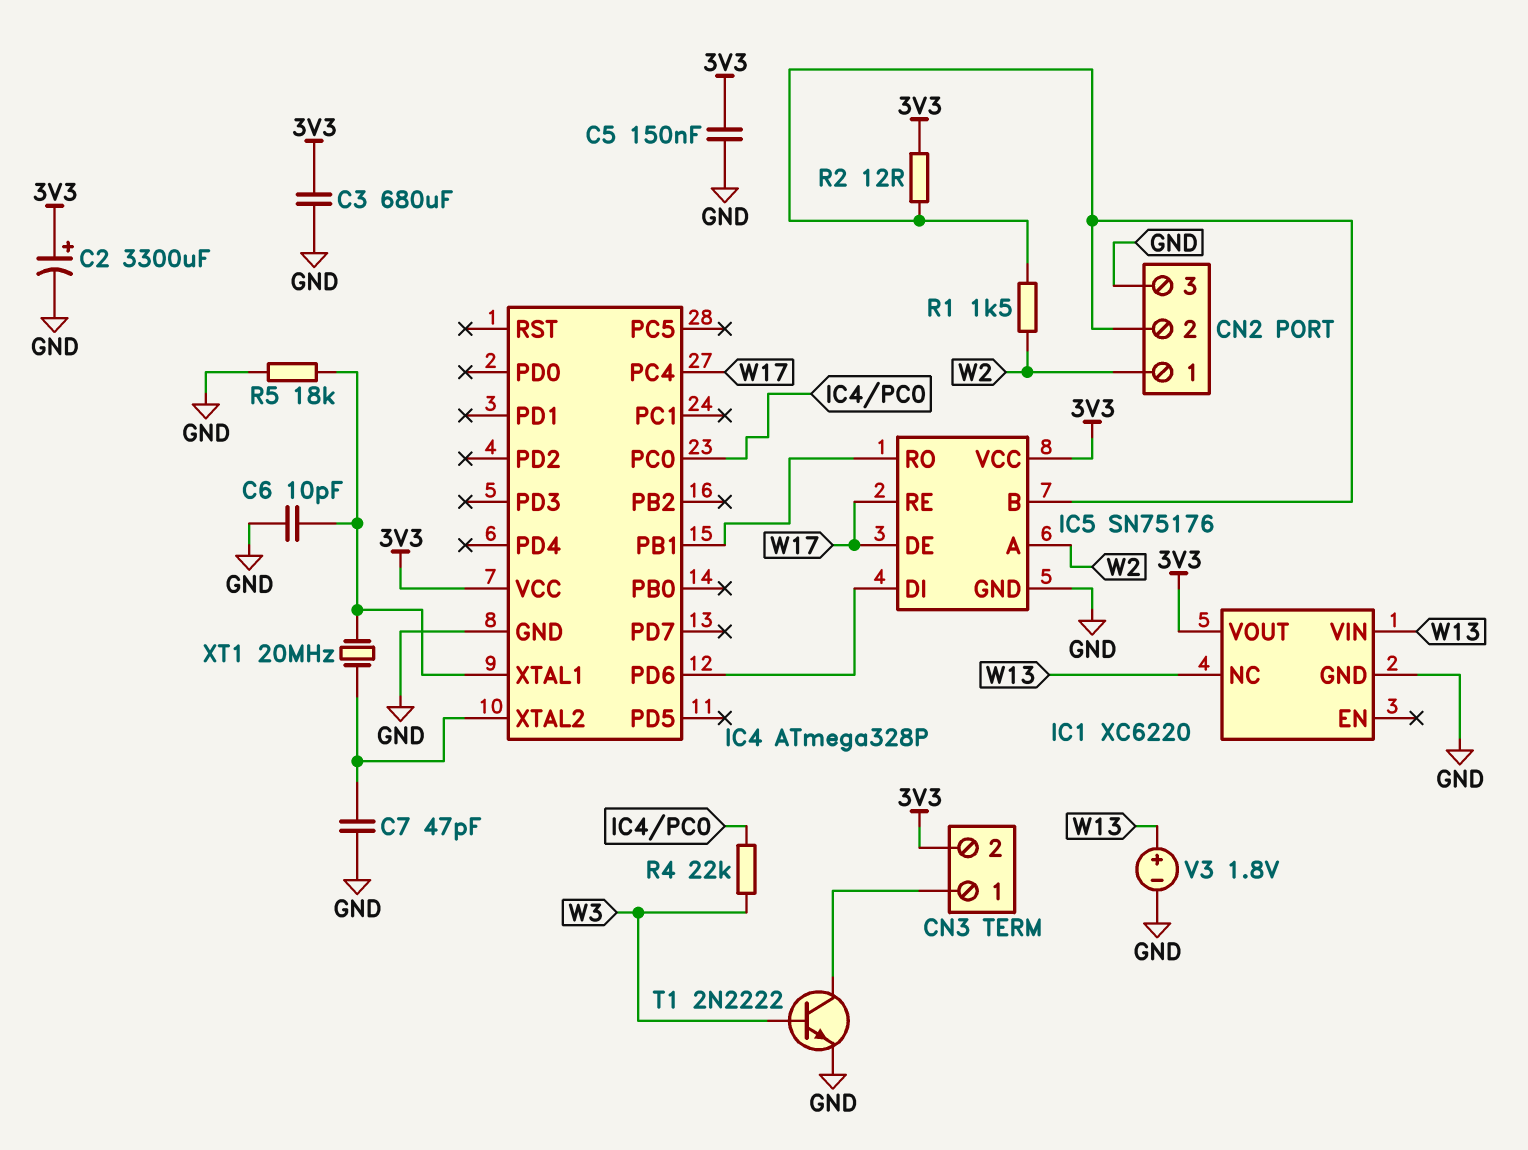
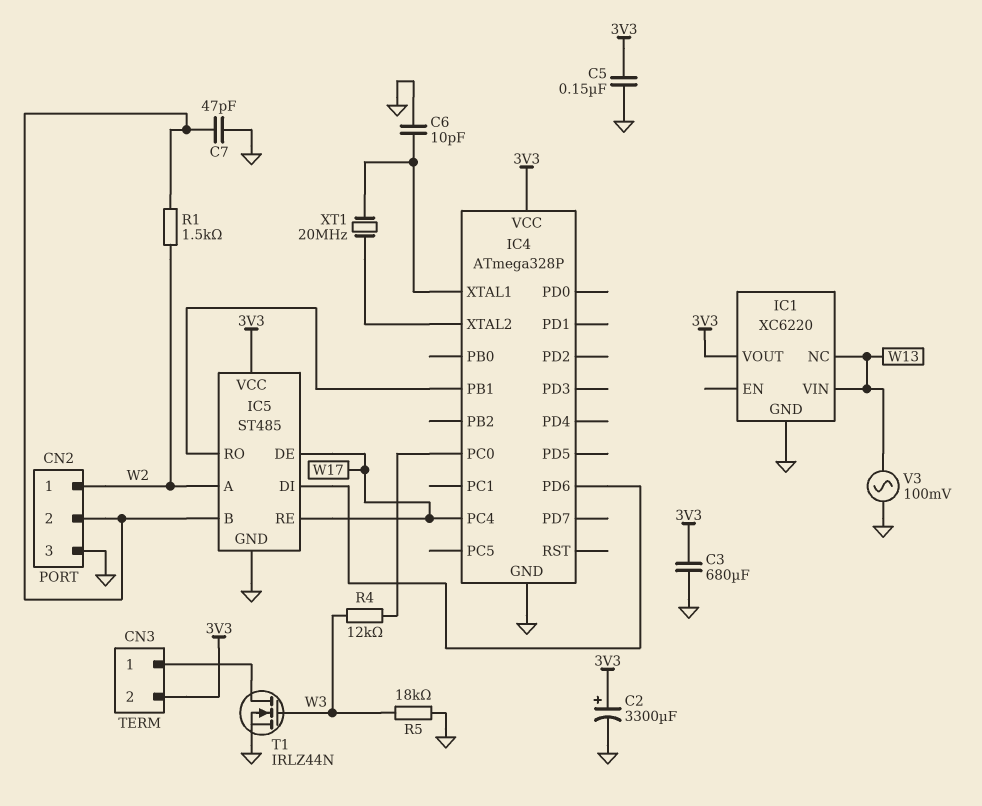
C7: 47pF (GND, IC4/XTAL2) -> 47pF (CN2/2, GND)
IC5: SN75176 -> ST485
R2: 12 (3V3, CN2/2) -> none
R4: 22k (IC4/PC0, W3) -> 12k (IC4/PC0, W3)
R5: 18k (GND, IC4/XTAL1) -> 18k (GND, W3)
T1: NPN 2N2222 (B W3, C CN3/1, E GND) -> NMOS IRLZ44N (G W3, D CN3/1, S GND)
V3: 1.8V (plus W13, minus GND) -> AC 100mV (GND, W13)

